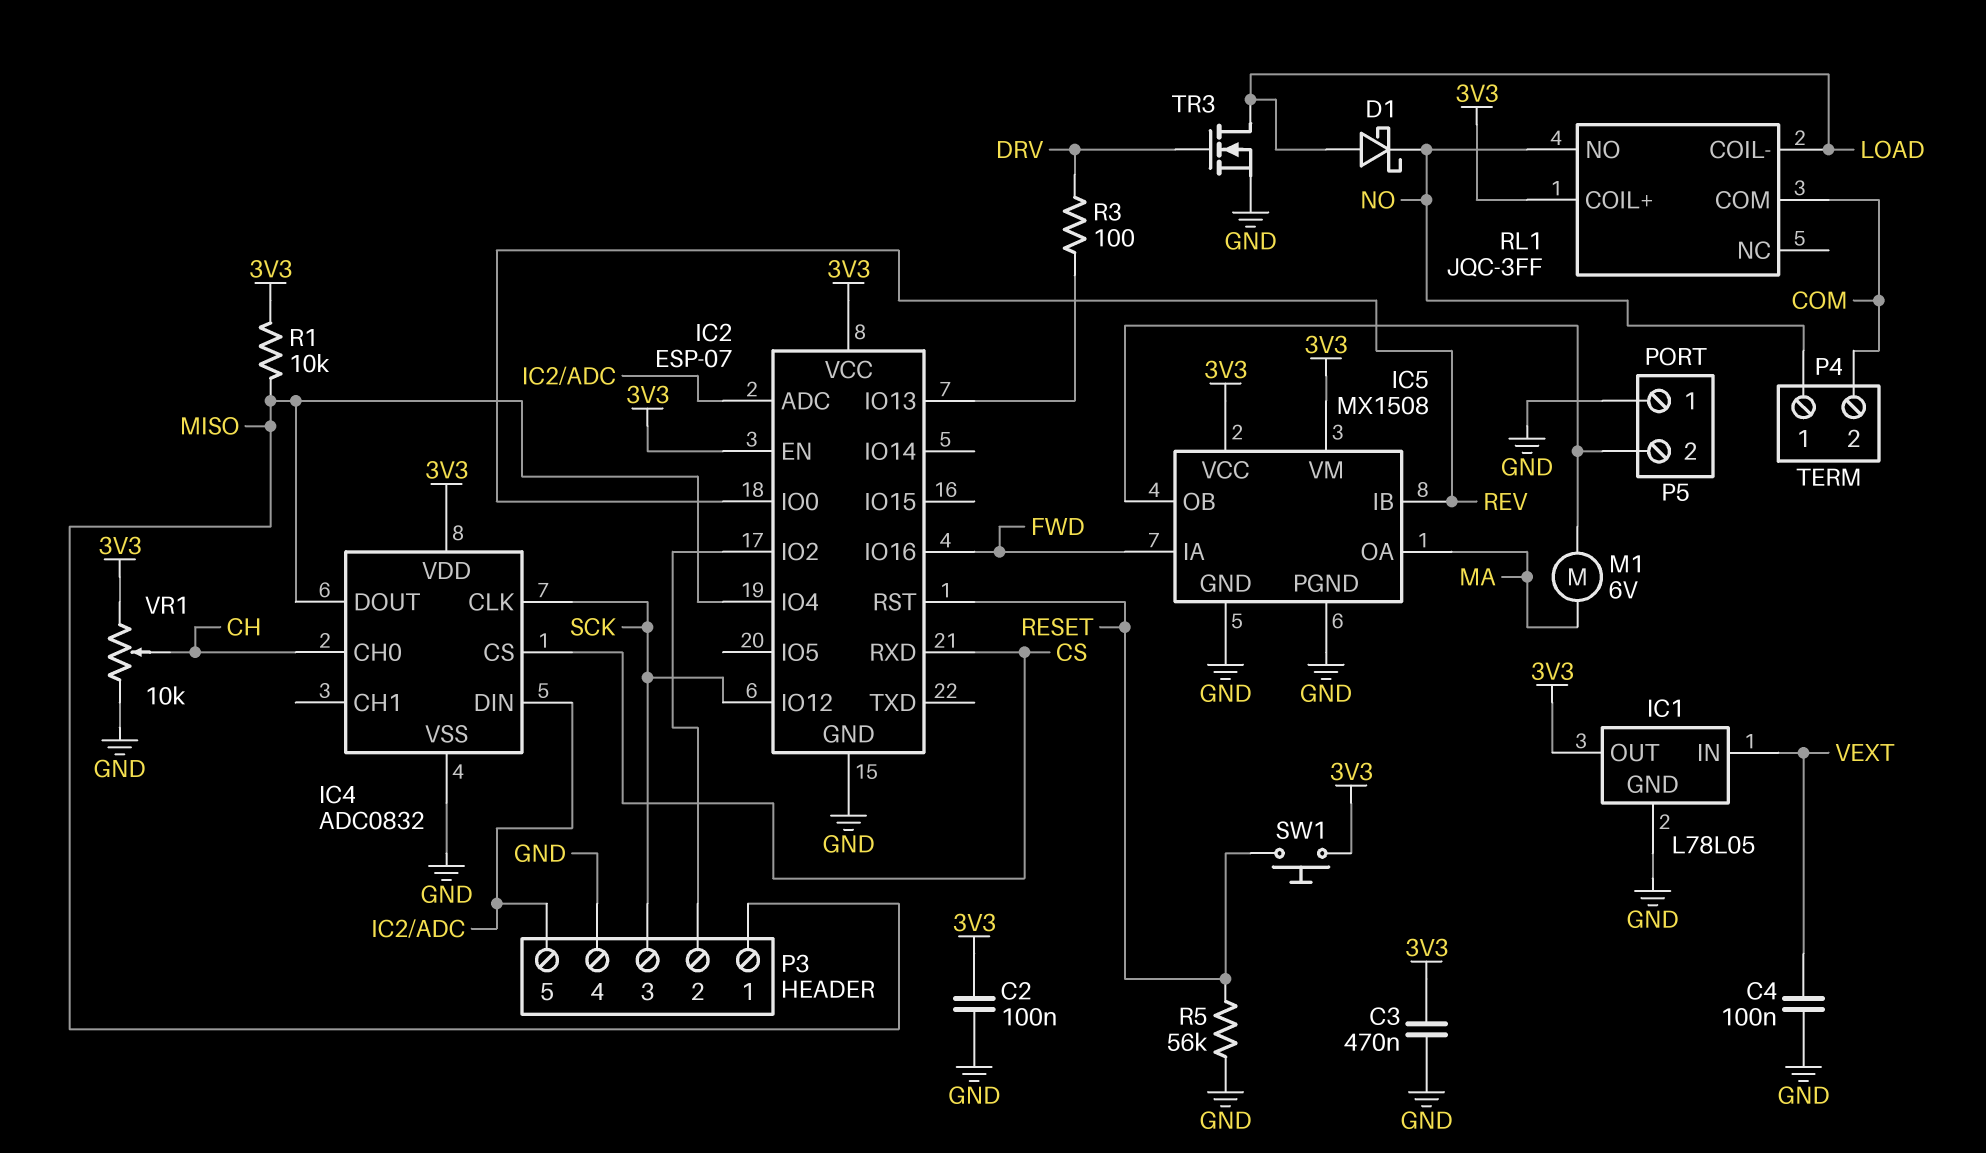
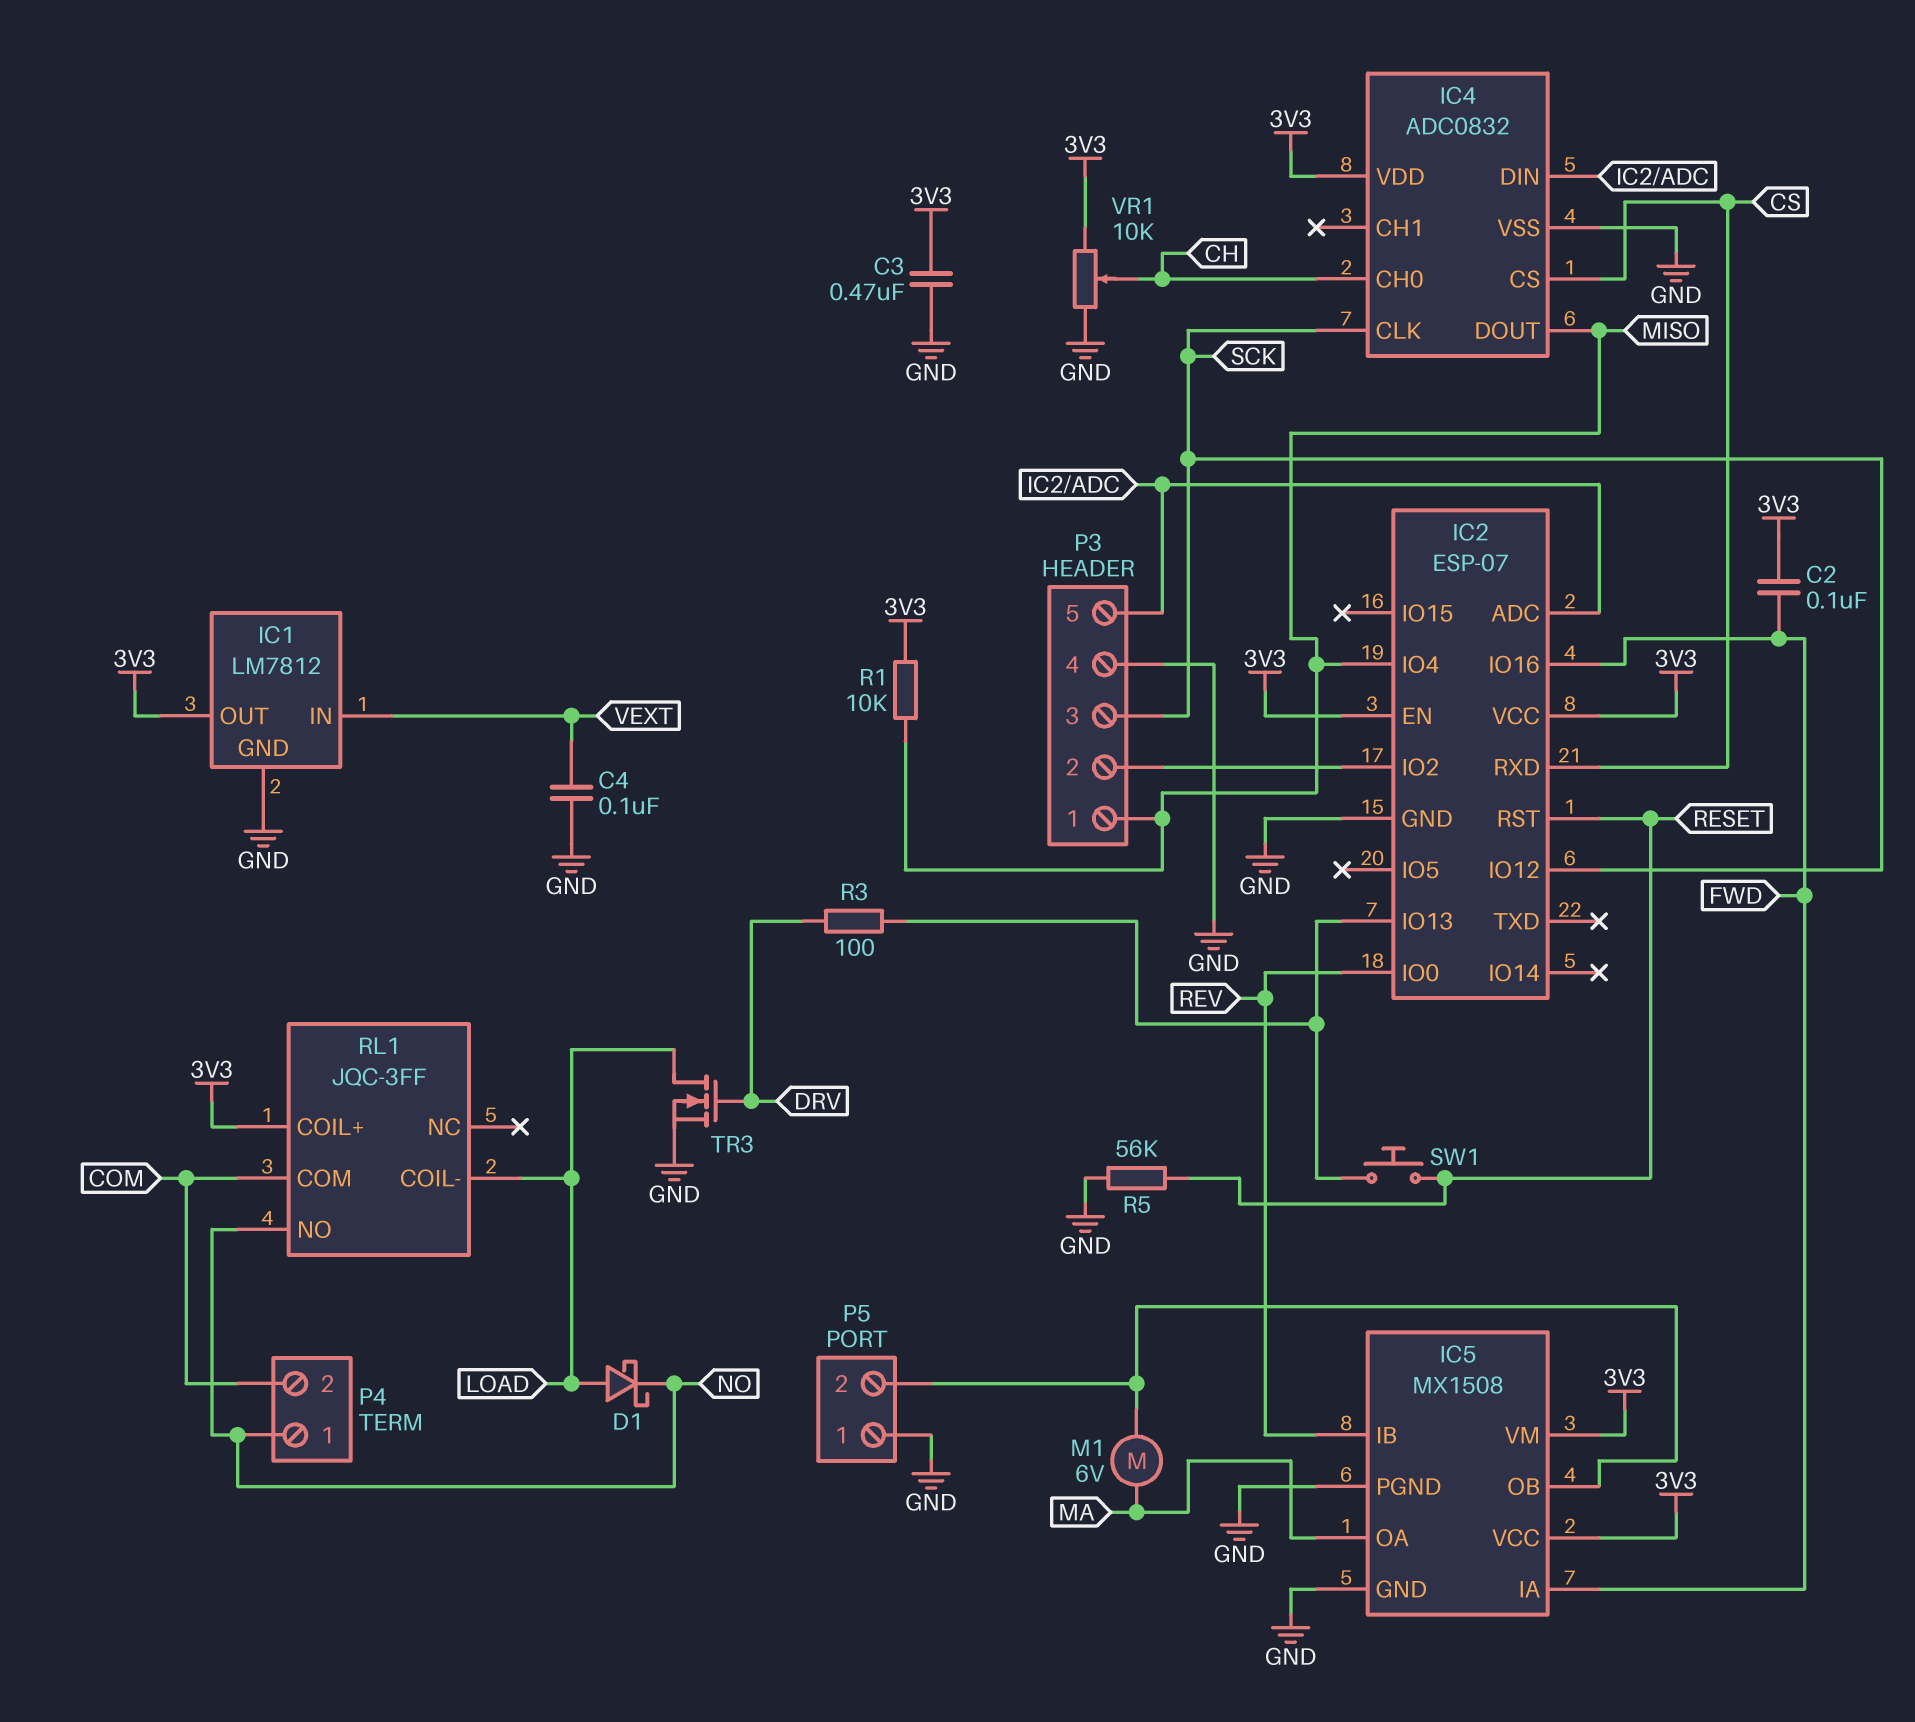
C2: 100nF (3V3, GND) -> 100nF (3V3, FWD)
IC1: L78L05 -> LM7812
SW1: button (3V3, RESET) -> button (IC2/IO13, RESET)

